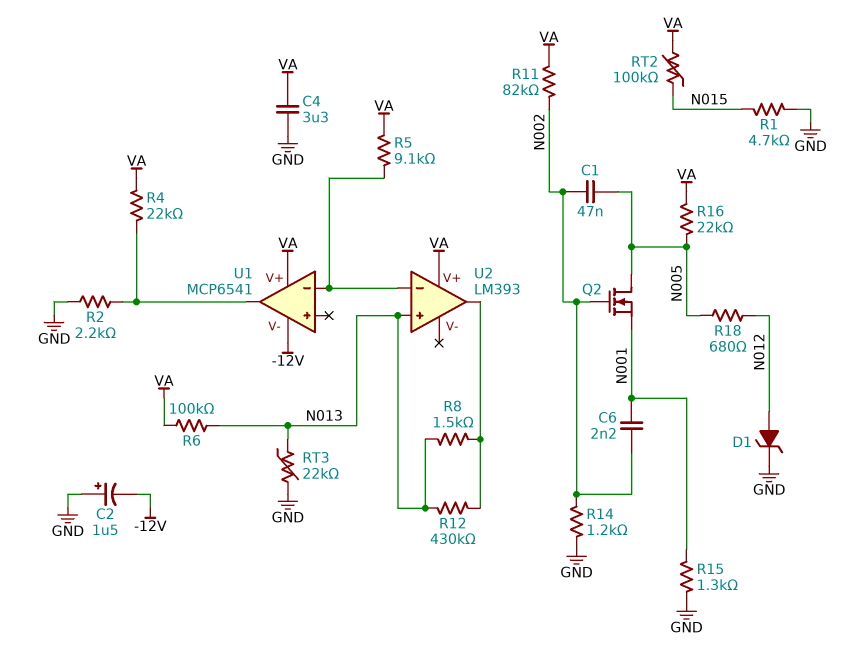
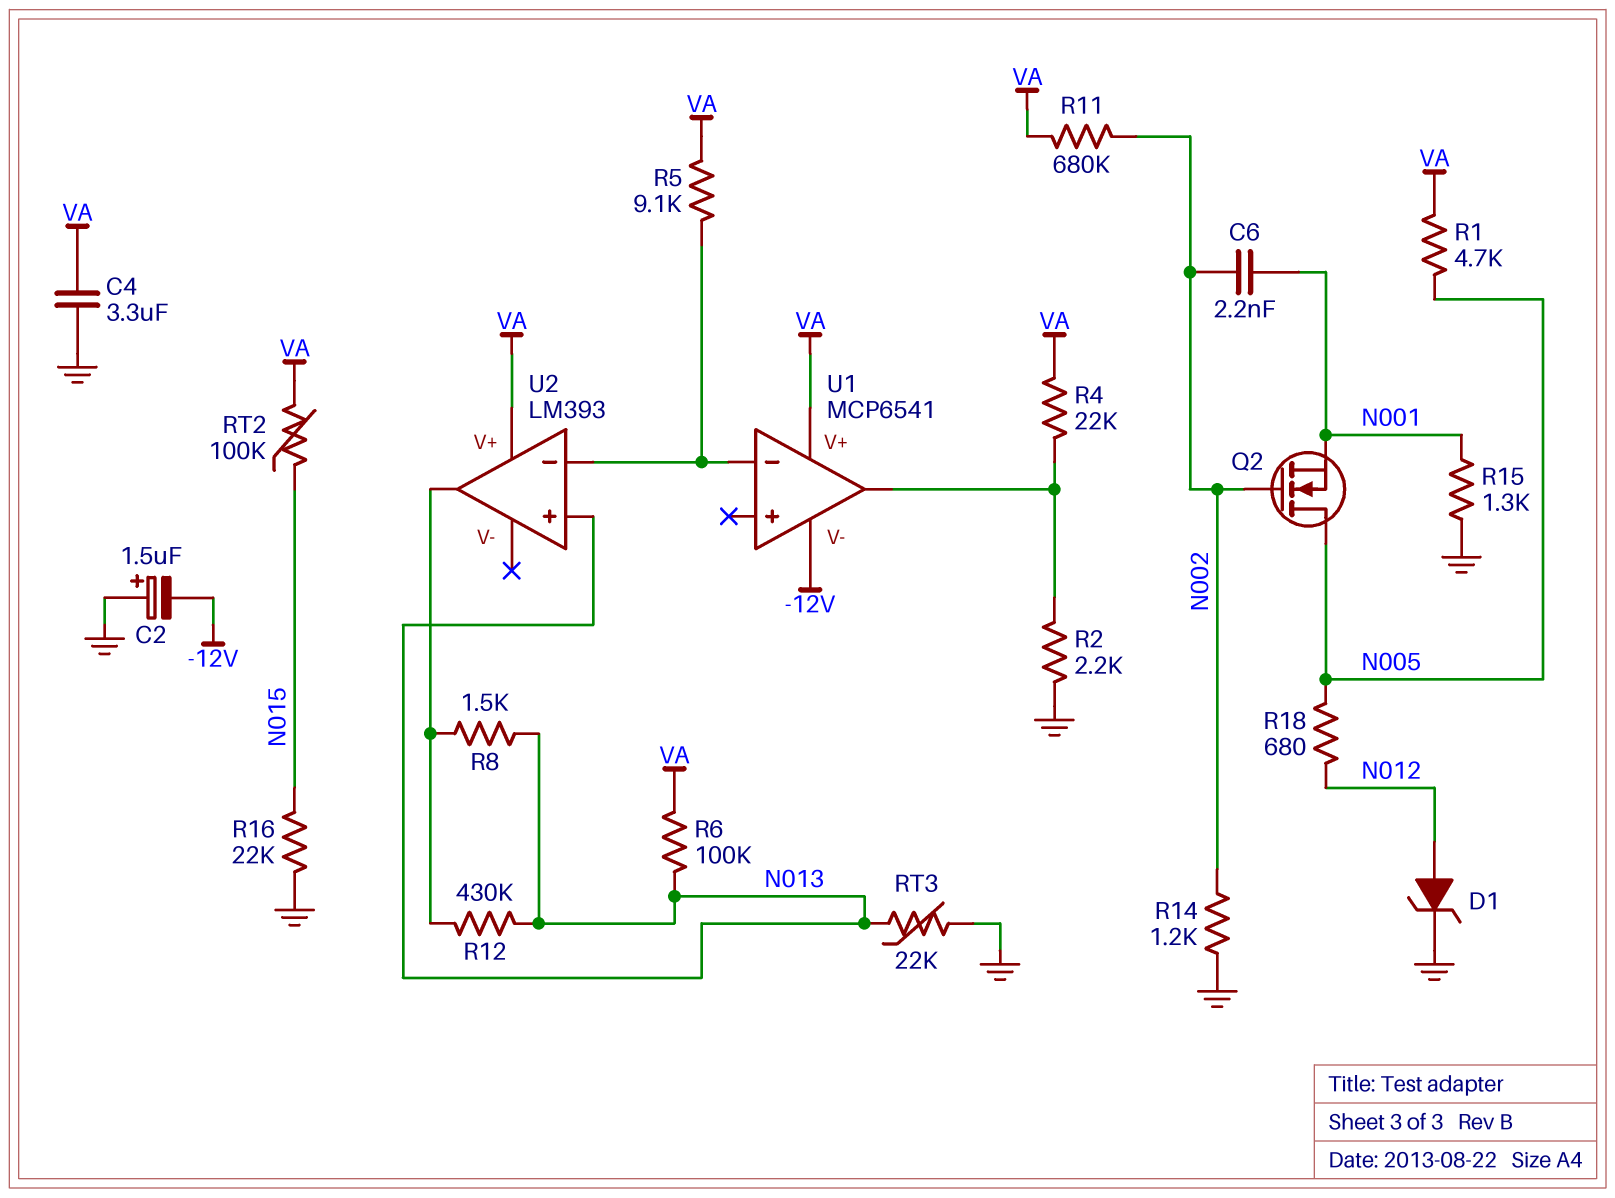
C1: 47nF (N002, N005) -> none
R1: 4.7k (GND, N015) -> 4.7k (N005, VA)
R11: 82k (N002, VA) -> 680k (N002, VA)
R16: 22k (N005, VA) -> 22k (GND, N015)

